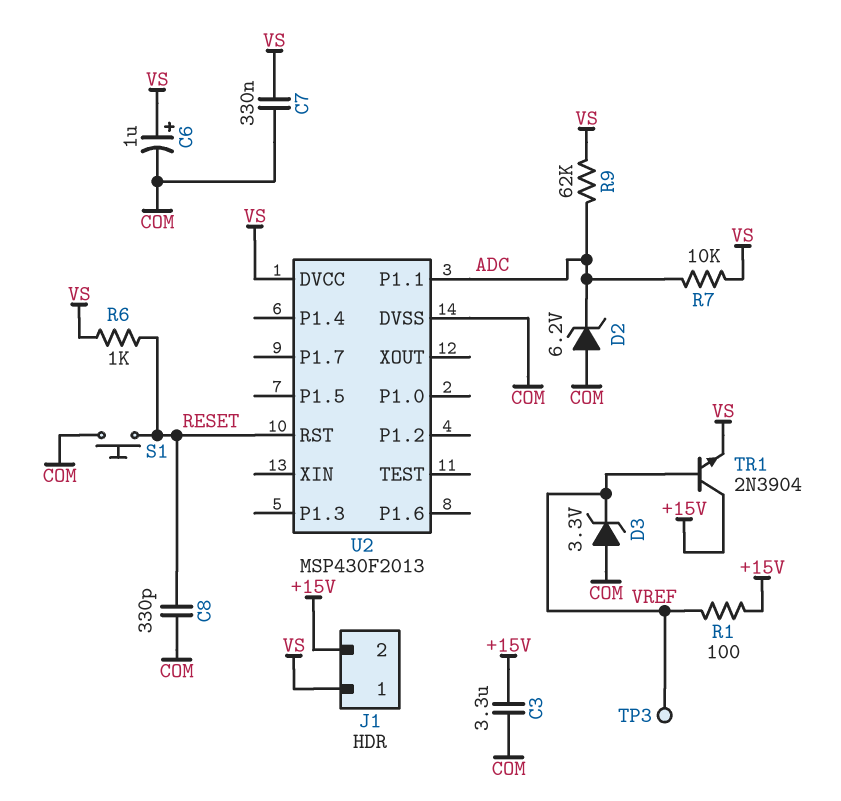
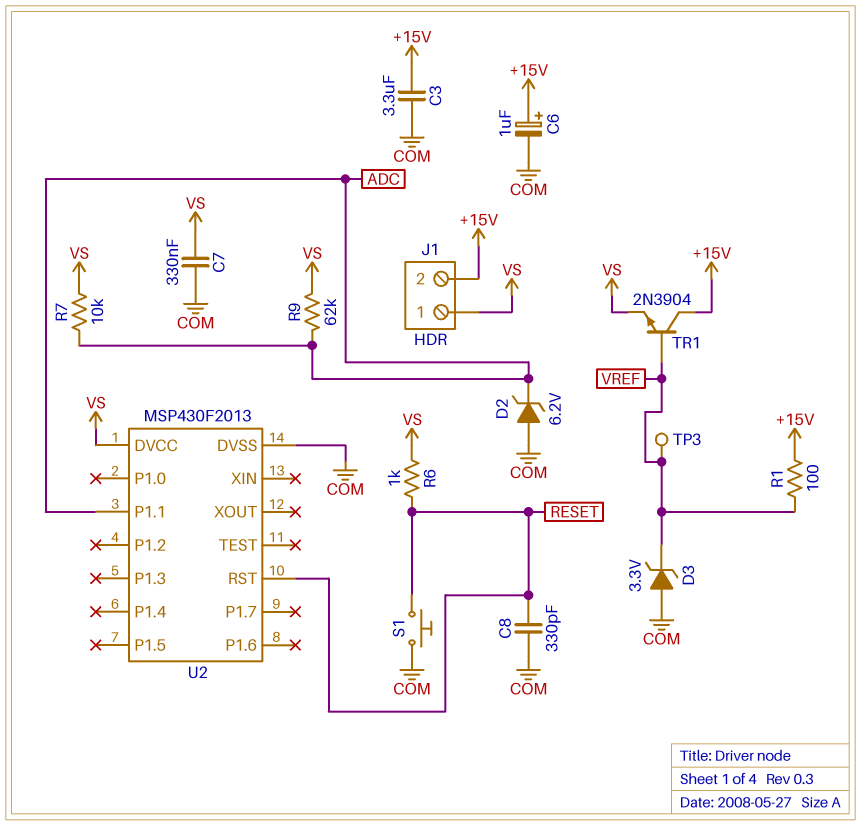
C6: 1uF (plus VS, minus COM) -> 1uF (plus +15V, minus COM)

